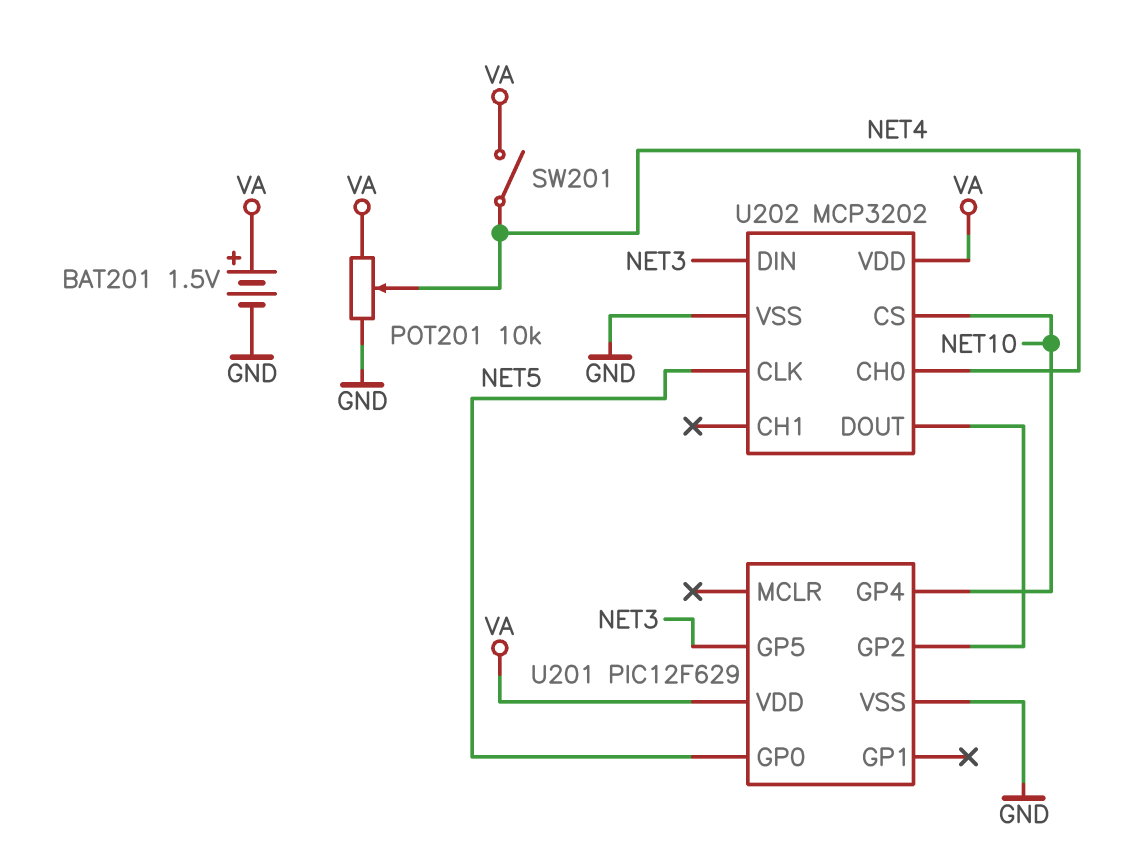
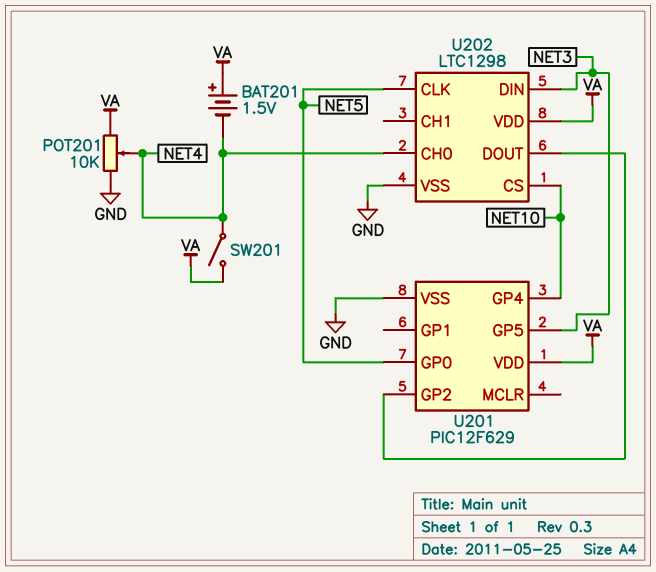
BAT201: 1.5V (plus VA, minus GND) -> 1.5V (plus VA, minus NET4)
U202: MCP3202 -> LTC1298

